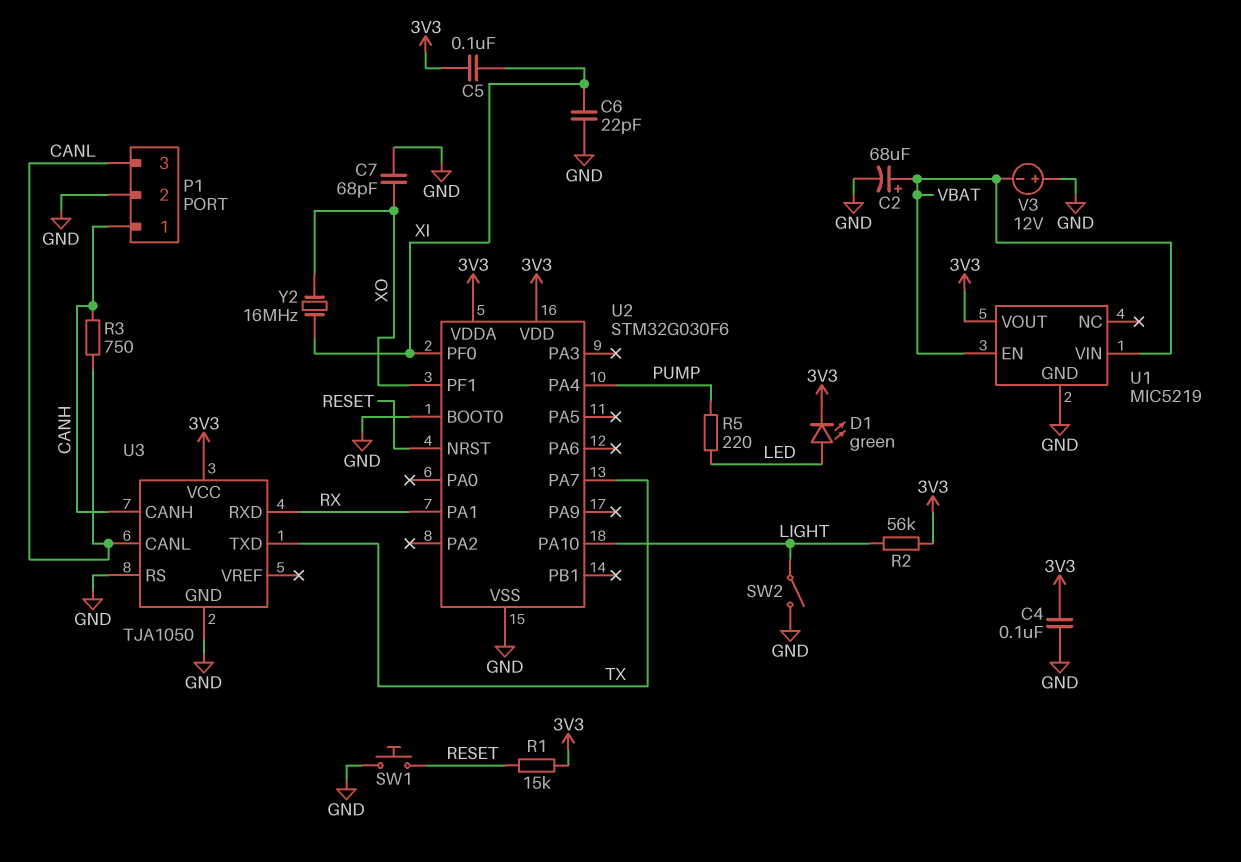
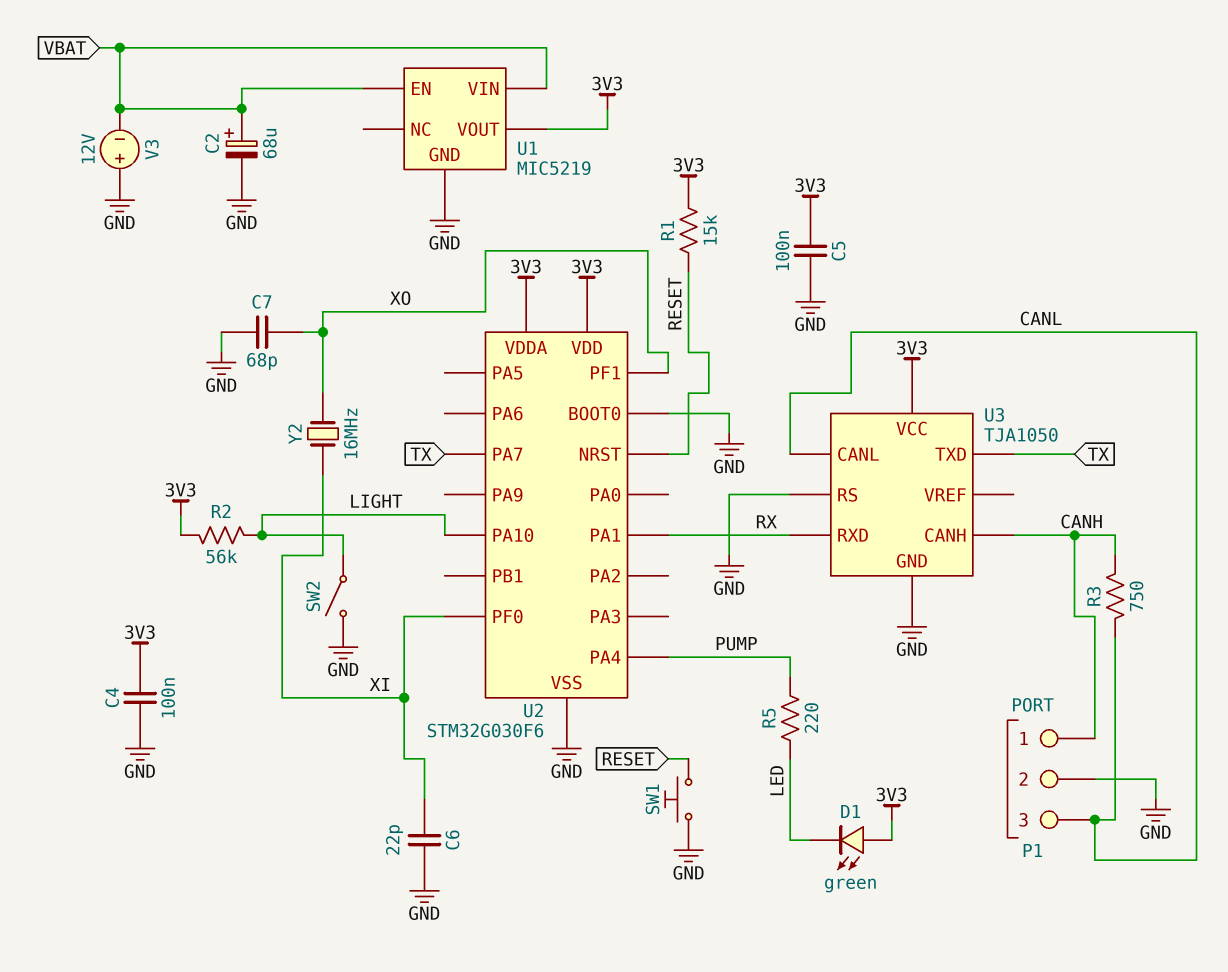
C5: 100nF (3V3, XI) -> 100nF (3V3, GND)
D1: LED green (A LED, K 3V3) -> LED green (A 3V3, K LED)

